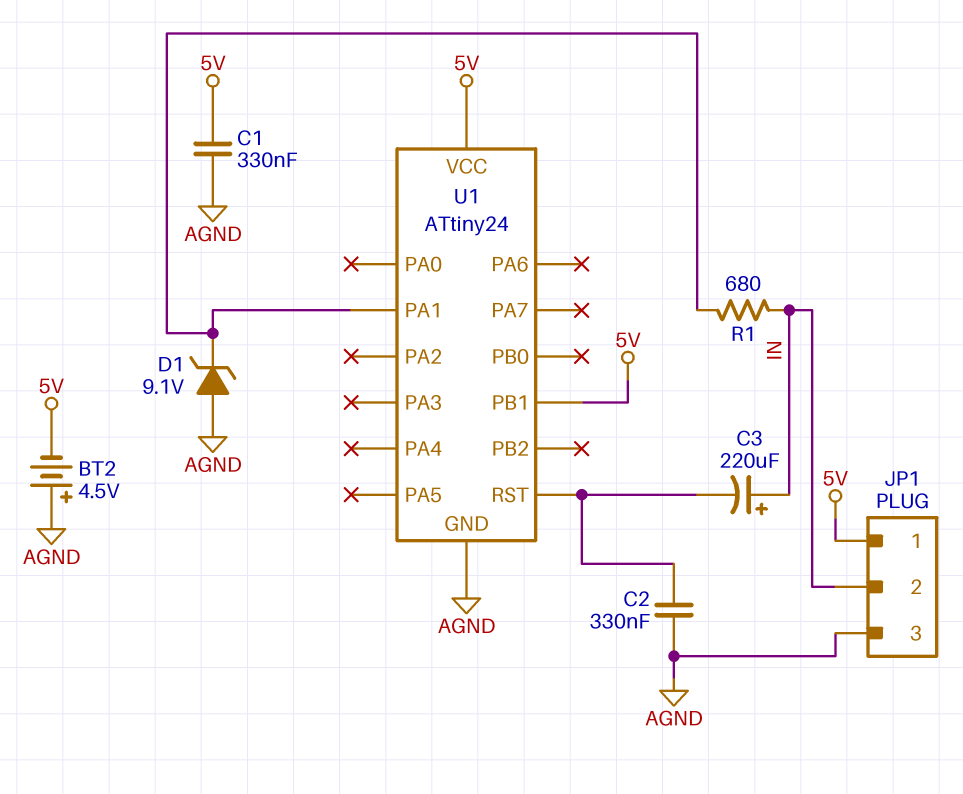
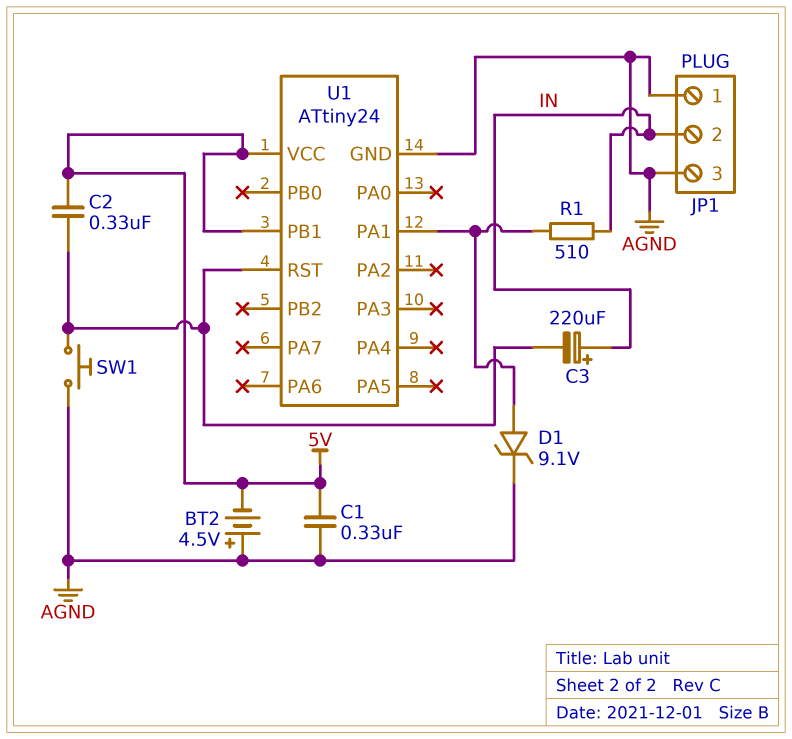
C2: 330nF (AGND, U1/RST) -> 330nF (5V, U1/RST)
D1: zener 9.1V (A AGND, K U1/PA1) -> zener 9.1V (A U1/PA1, K AGND)
JP1 pin 1: 5V -> AGND
R1: 680 (IN, U1/PA1) -> 510 (IN, U1/PA1)
SW1: none -> button (AGND, U1/RST)

